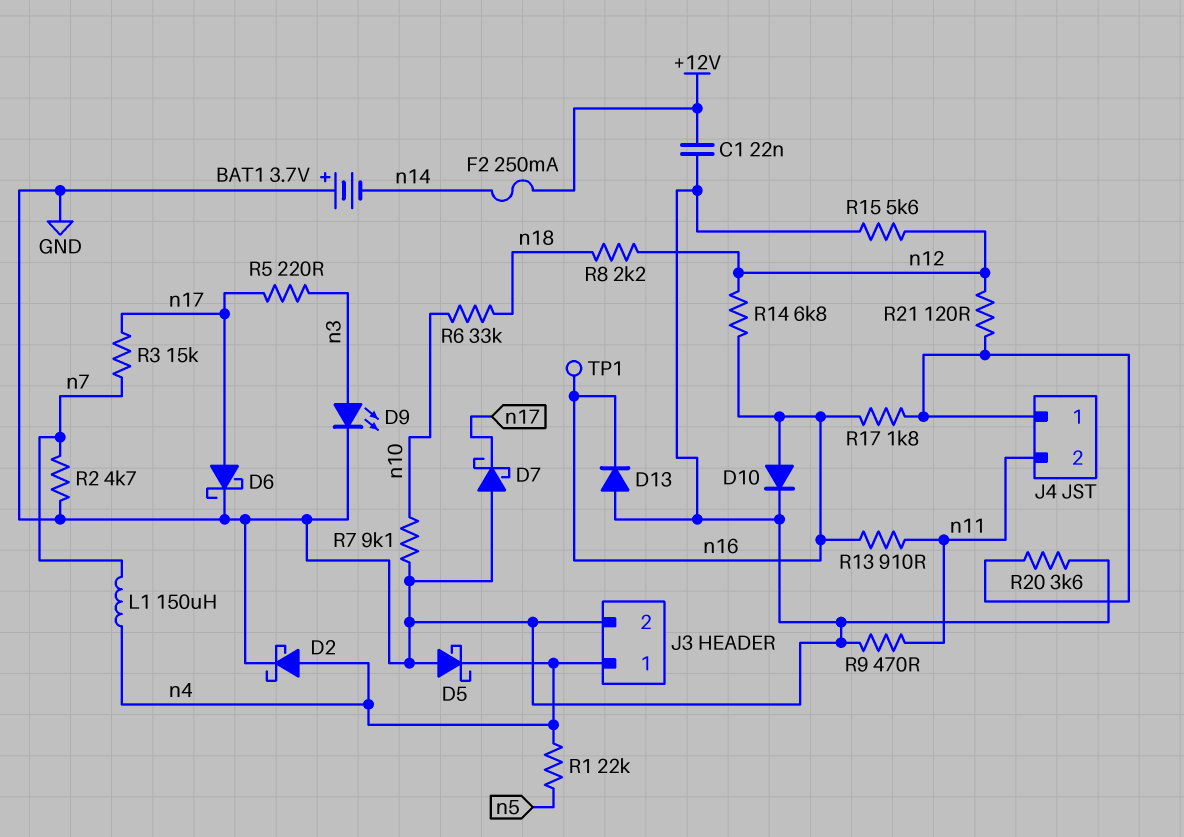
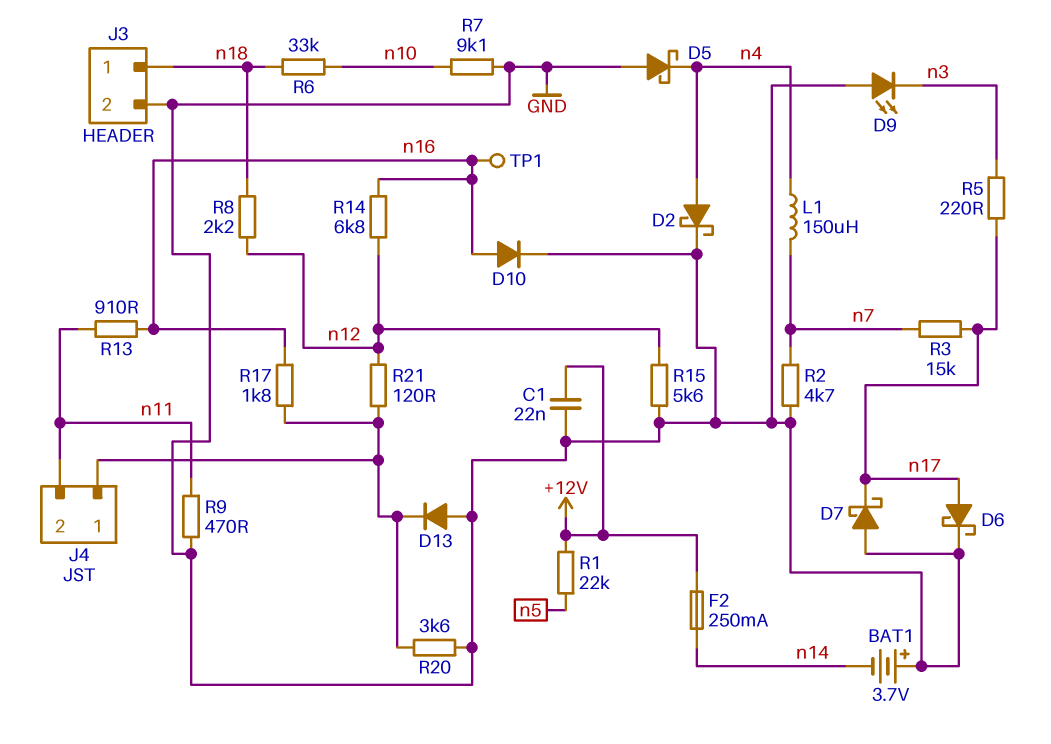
D9: LED (A n3, K GND) -> LED (A GND, K n3)
D13: diode (A GND, K n16) -> diode (A GND, K J4/1)
J3 pin 1: n4 -> n18
R1: 22k (n4, n5) -> 22k (+12V, n5)

